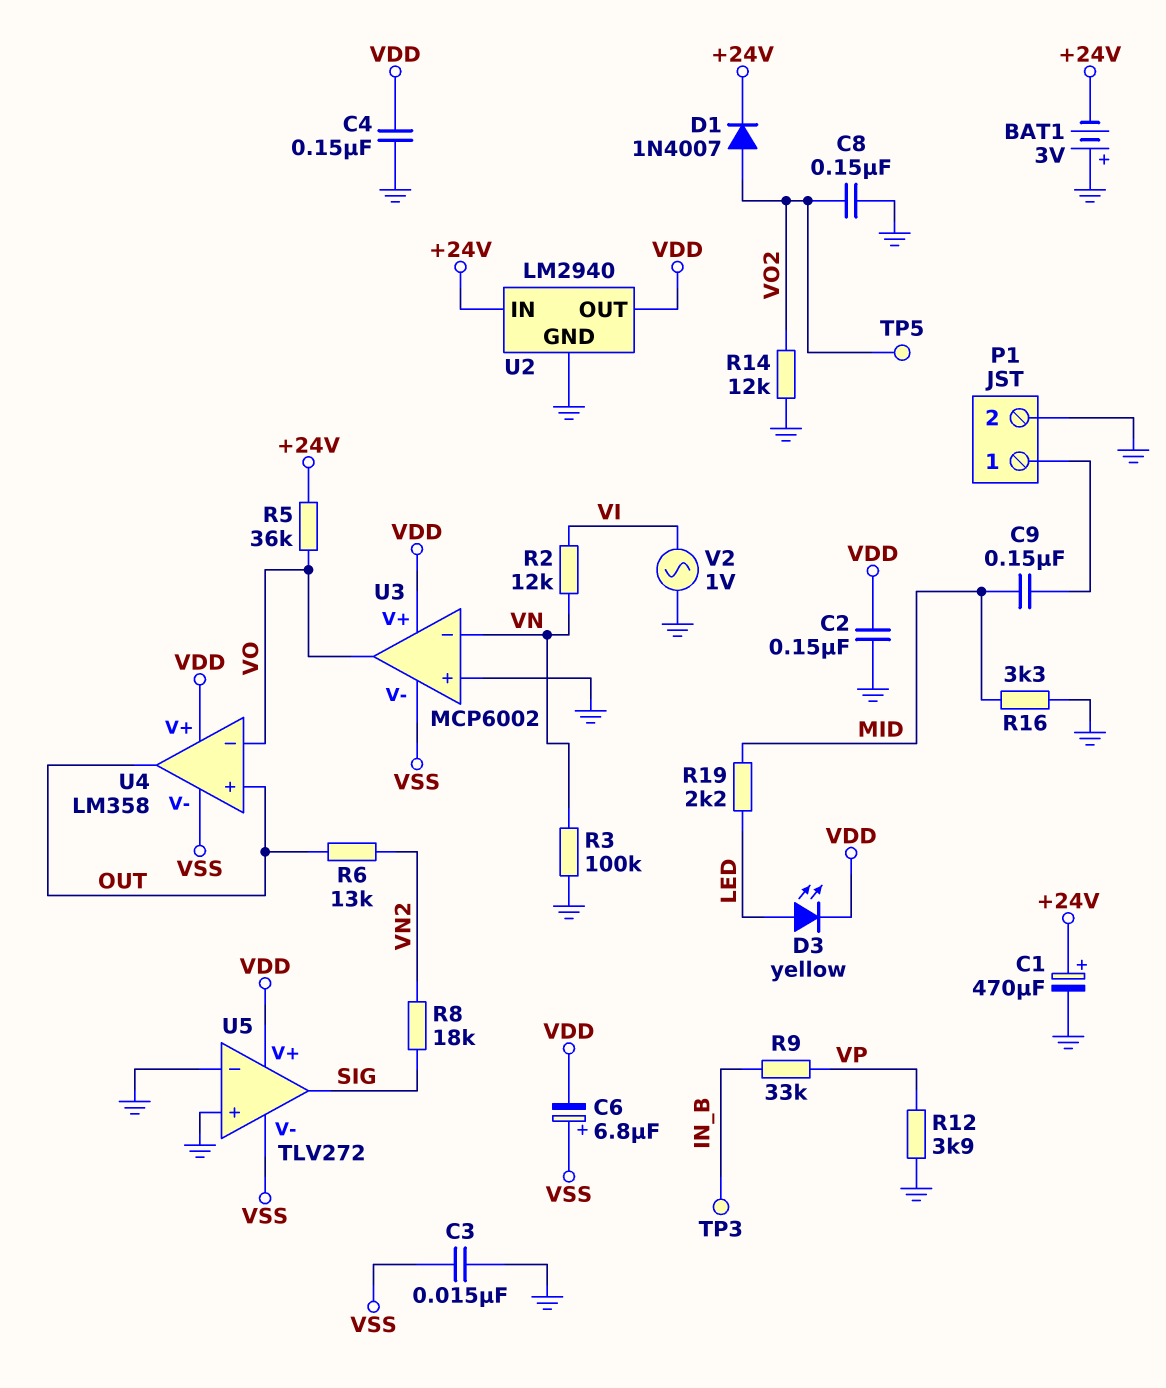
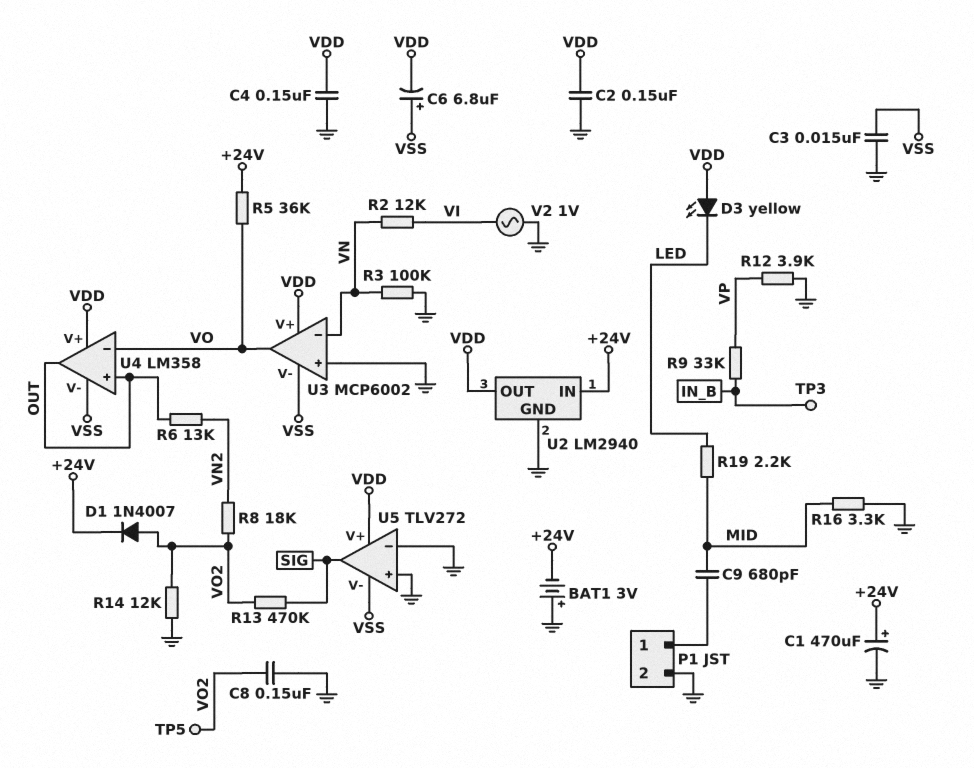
C9: 150nF (MID, P1/1) -> 680pF (MID, P1/1)
D3: LED yellow (A LED, K VDD) -> LED yellow (A VDD, K LED)
R8: 18k (SIG, VN2) -> 18k (VN2, VO2)
R13: none -> 470k (SIG, VO2)

